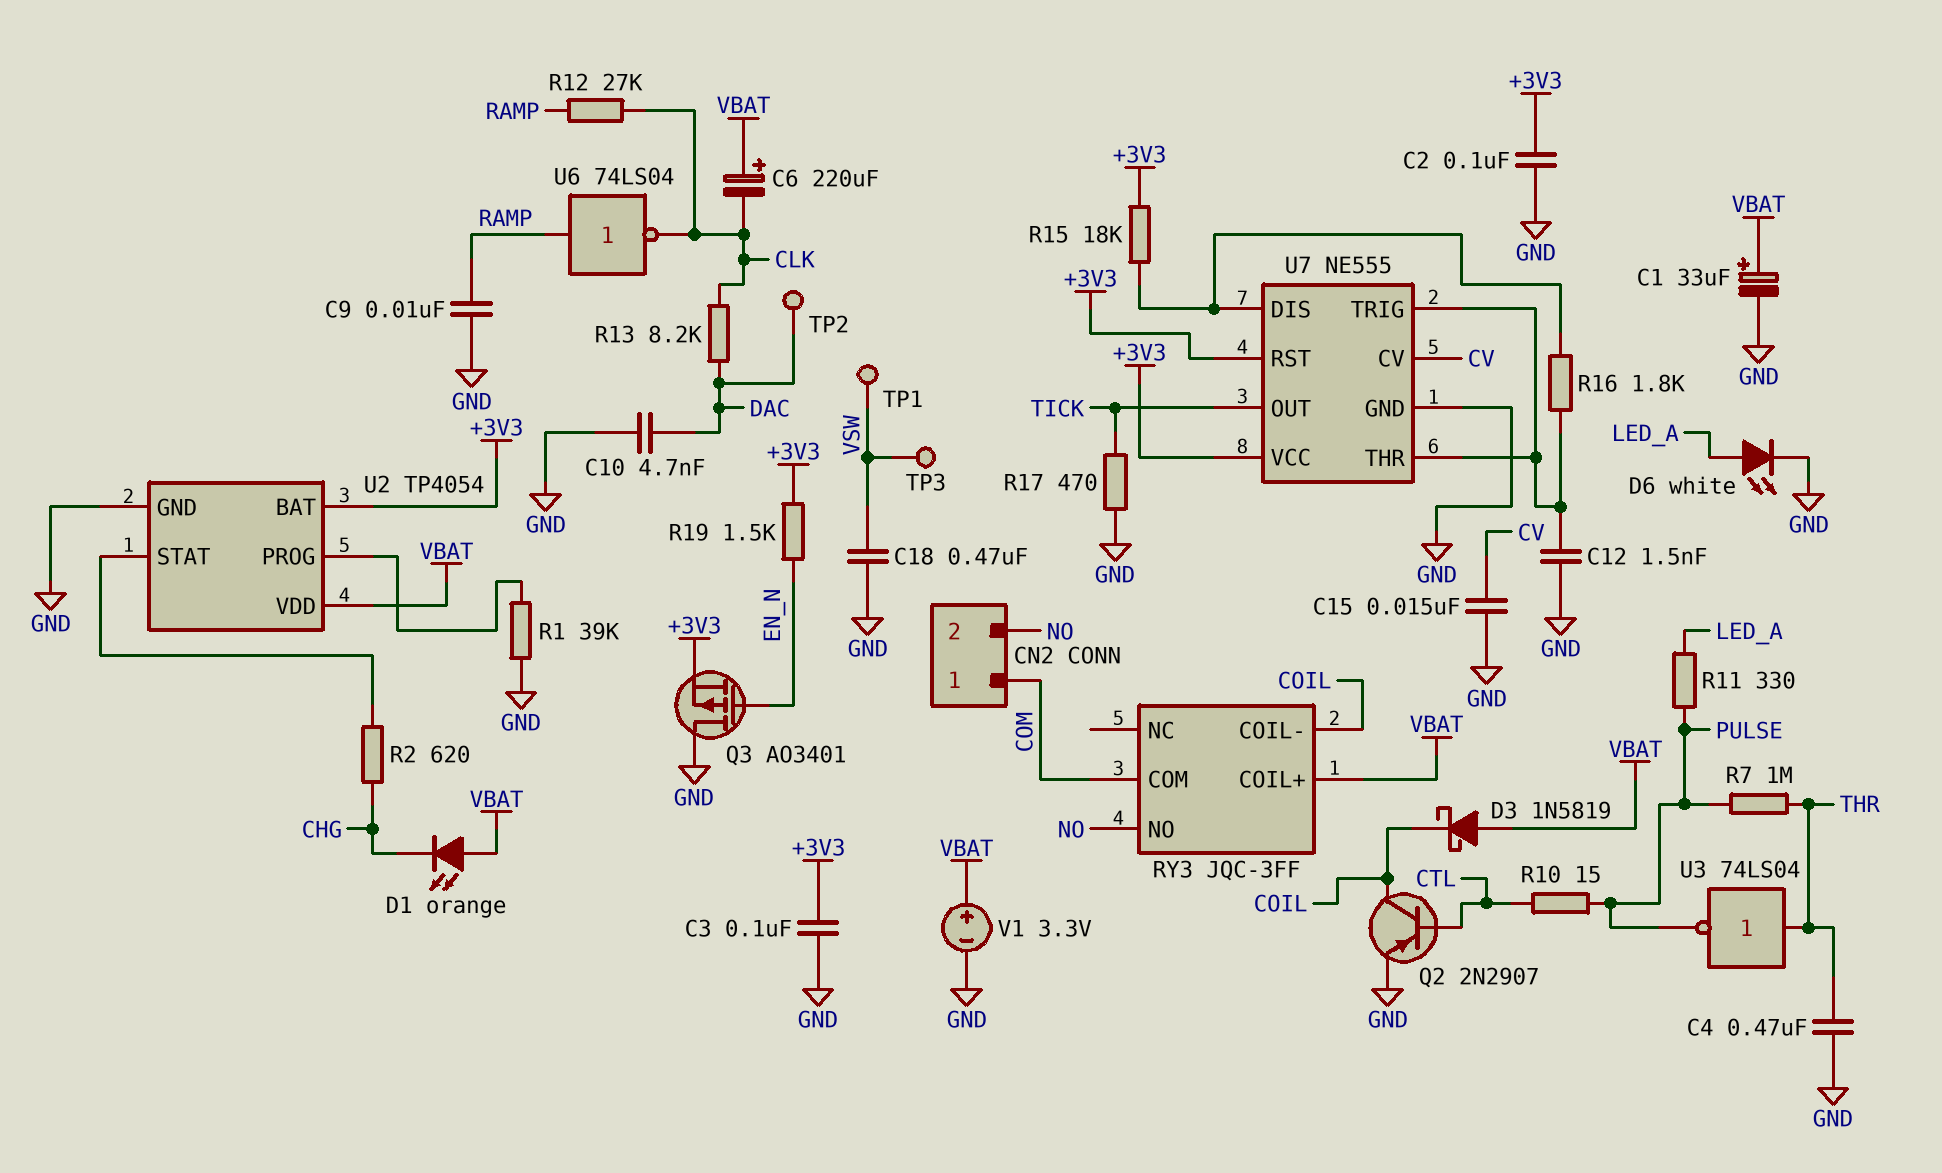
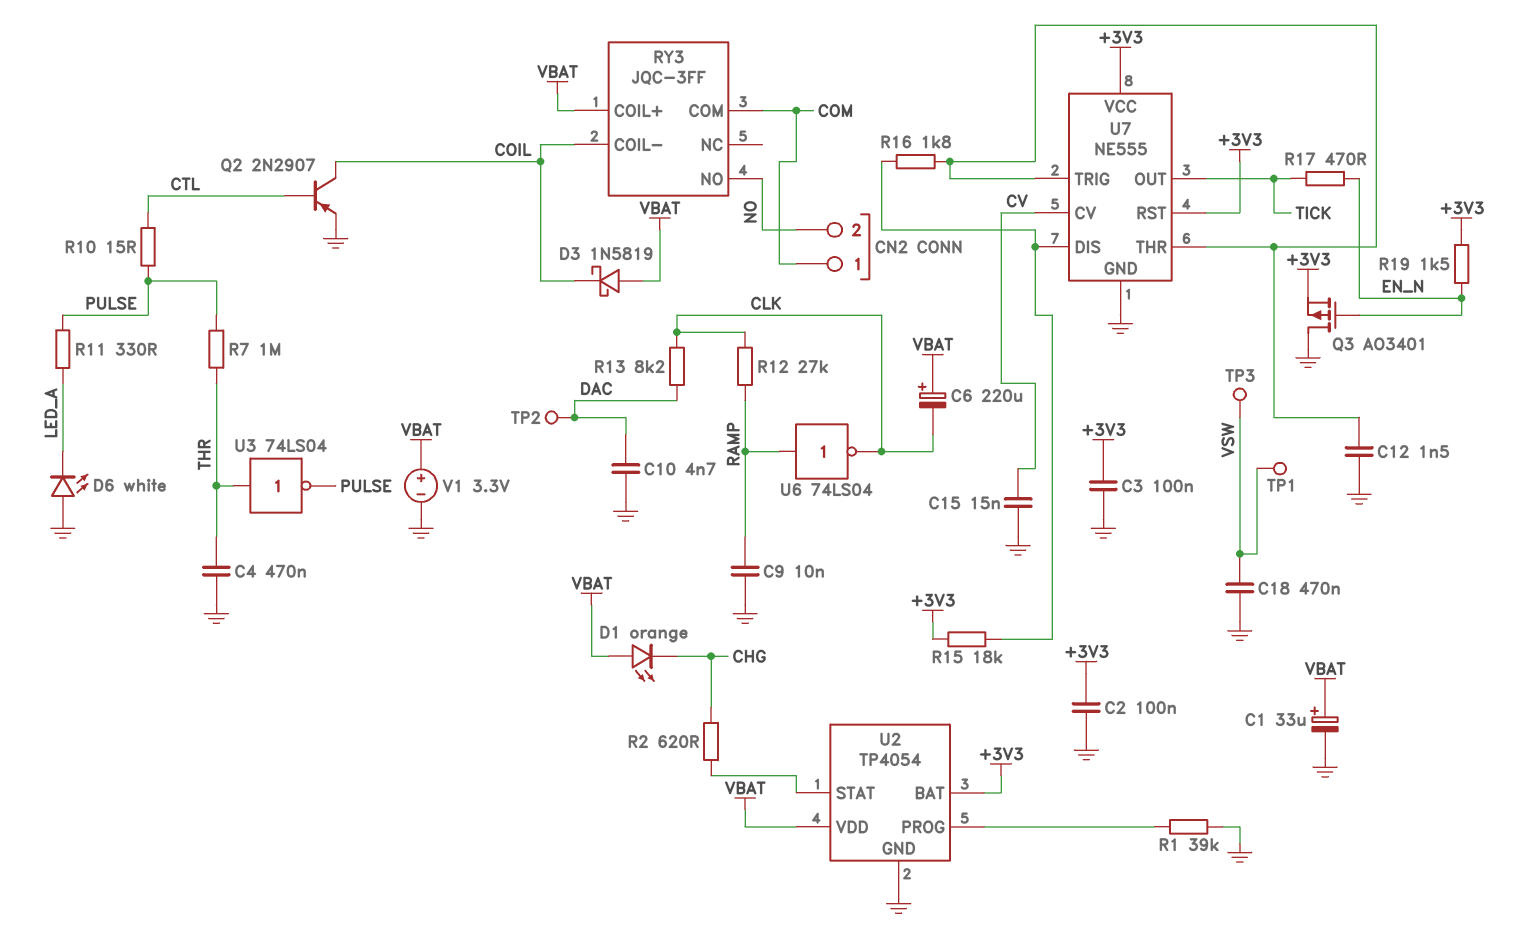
D6: LED white (A LED_A, K GND) -> LED white (A GND, K LED_A)
R17: 470 (GND, TICK) -> 470 (EN_N, TICK)

